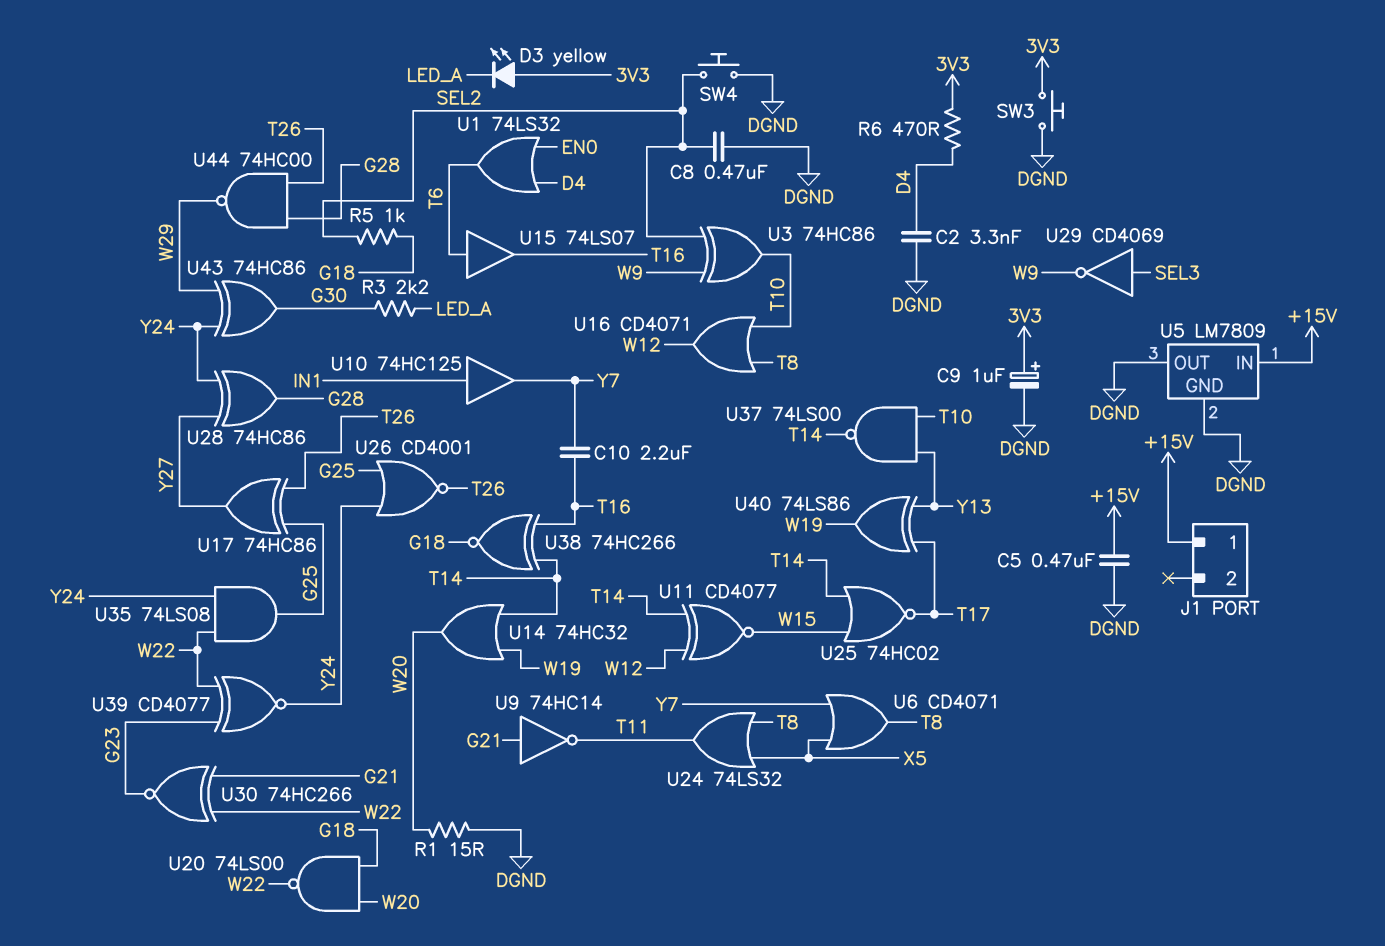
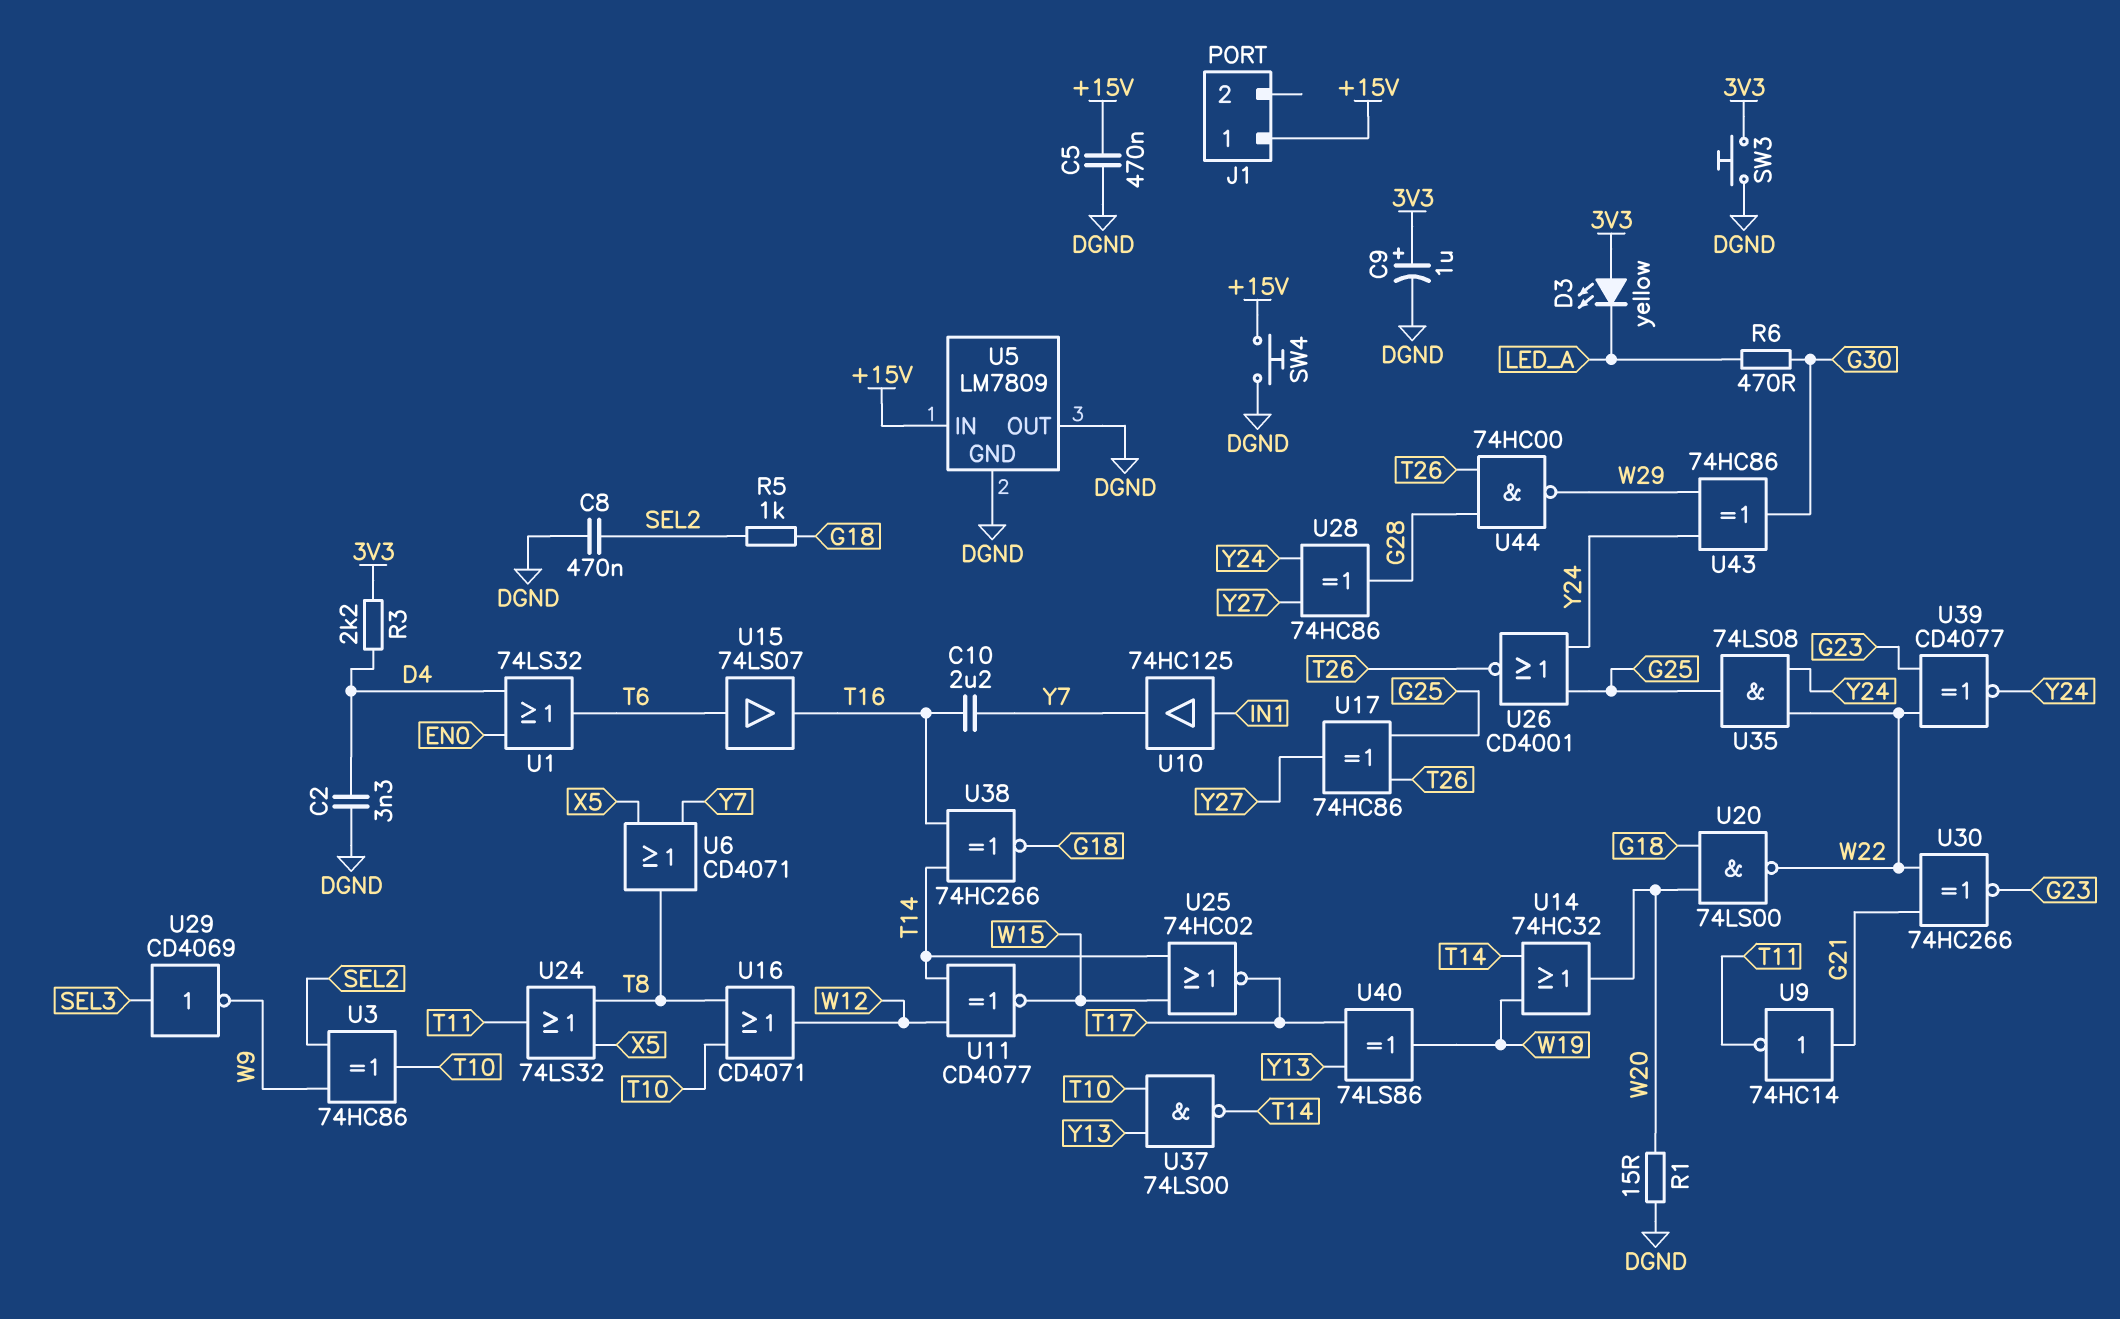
R3: 2.2k (G30, LED_A) -> 2.2k (3V3, D4)
R6: 470 (3V3, D4) -> 470 (G30, LED_A)
SW4: button (DGND, SEL2) -> button (+15V, DGND)

